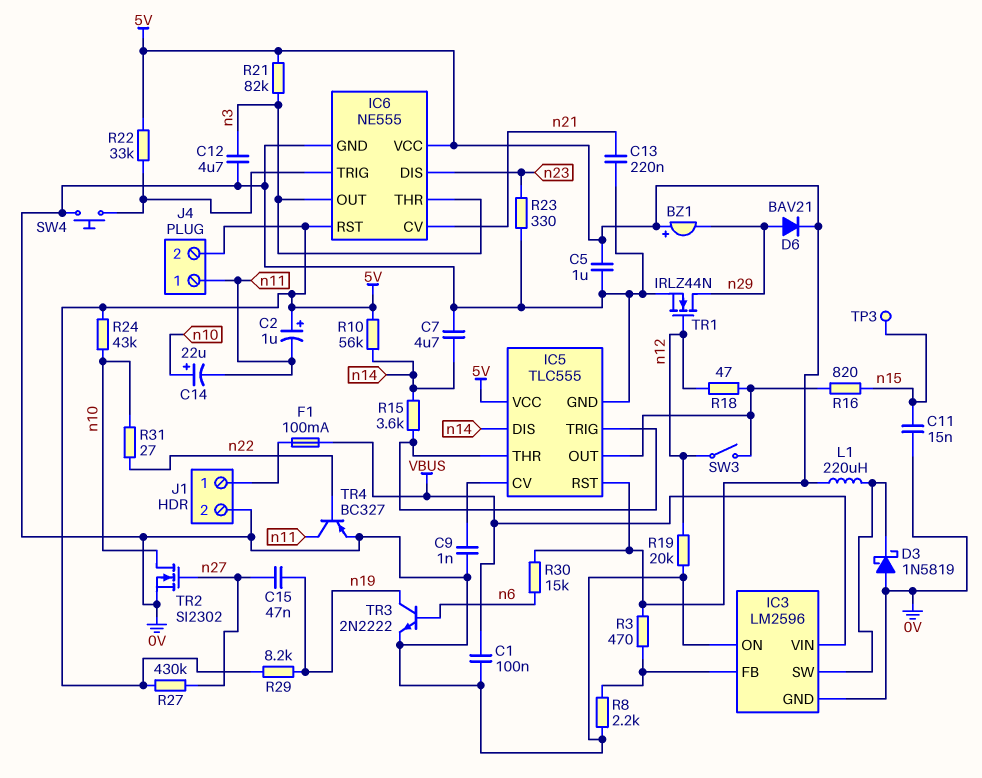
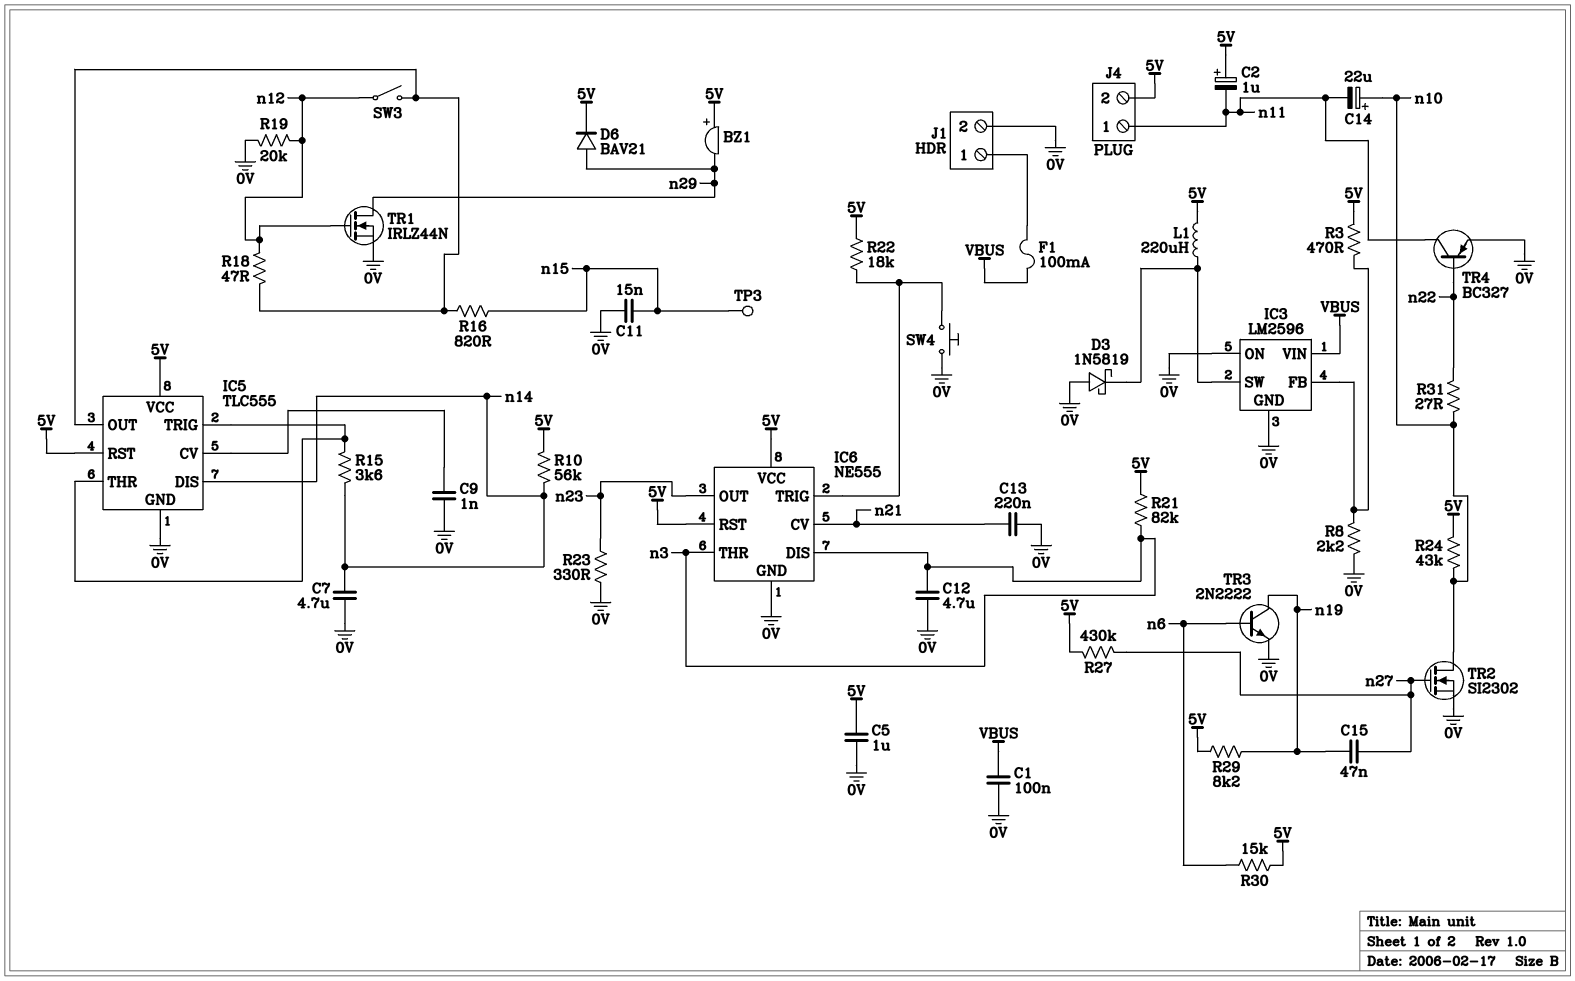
IC6 pin DIS: n23 -> n3
IC6 pin OUT: n3 -> n23
R22: 33k (5V, IC6/TRIG) -> 18k (5V, IC6/TRIG)

